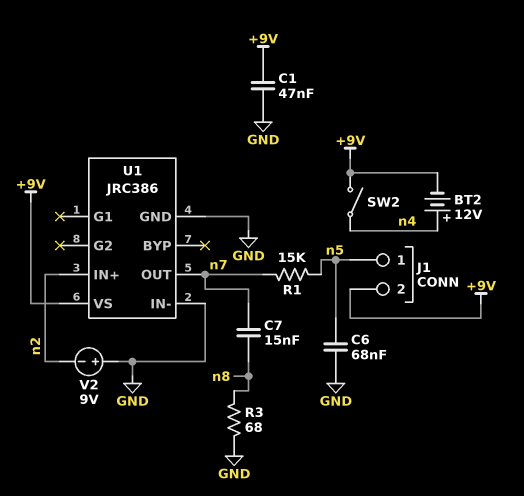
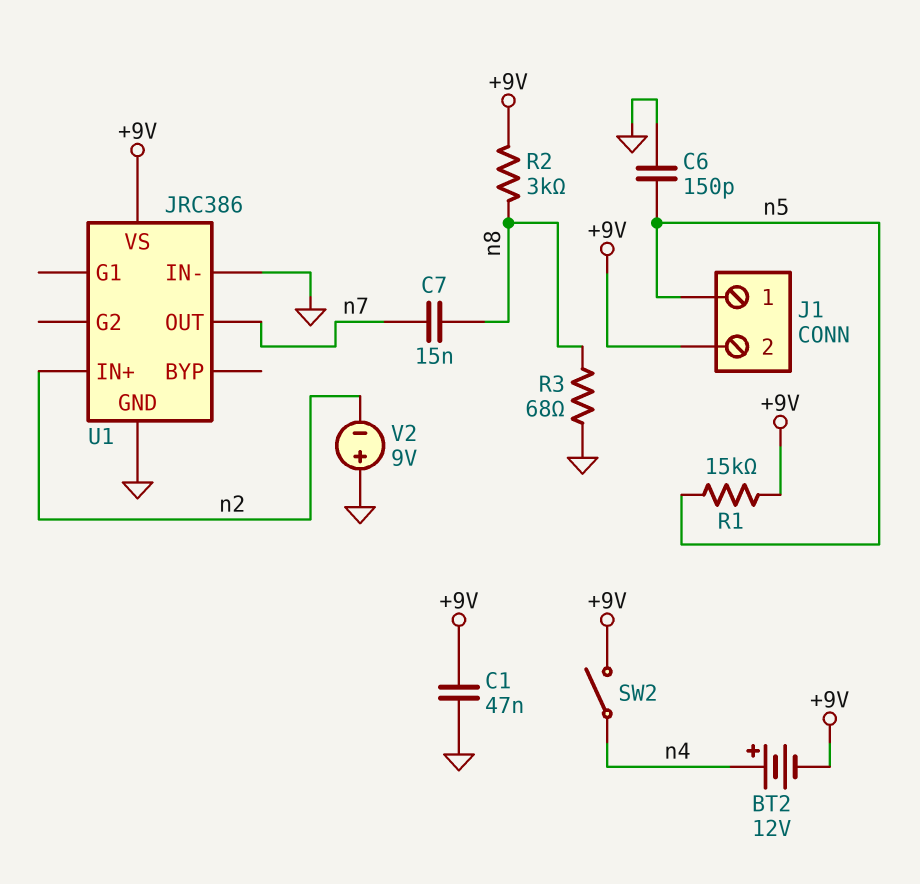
C6: 68nF (GND, n5) -> 150pF (GND, n5)
R1: 15k (n5, n7) -> 15k (+9V, n5)
R2: none -> 3k (+9V, n8)

